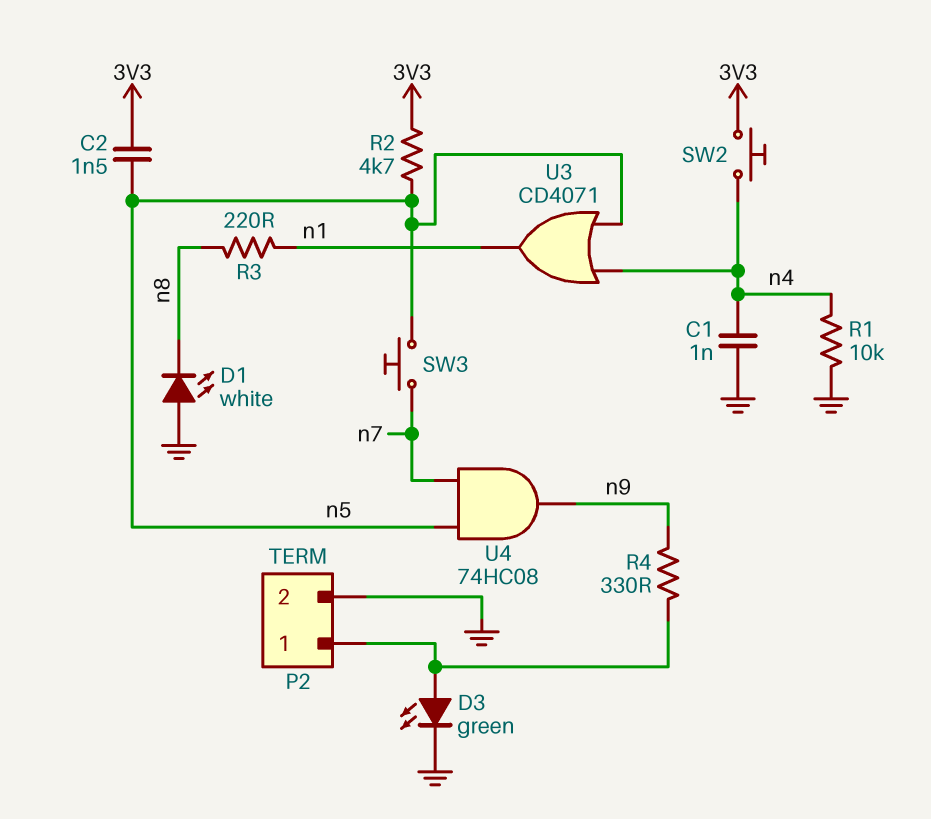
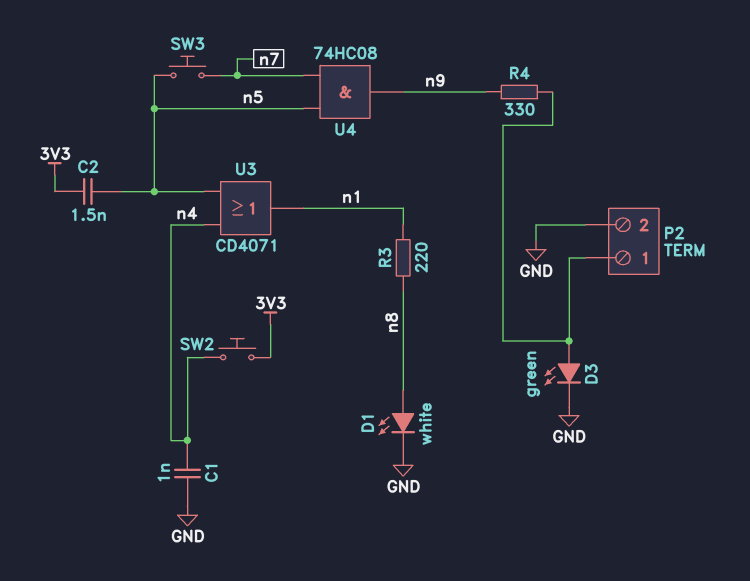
D1: LED white (A GND, K n8) -> LED white (A n8, K GND)
R1: 10k (GND, n4) -> none
R2: 4.7k (3V3, n5) -> none

